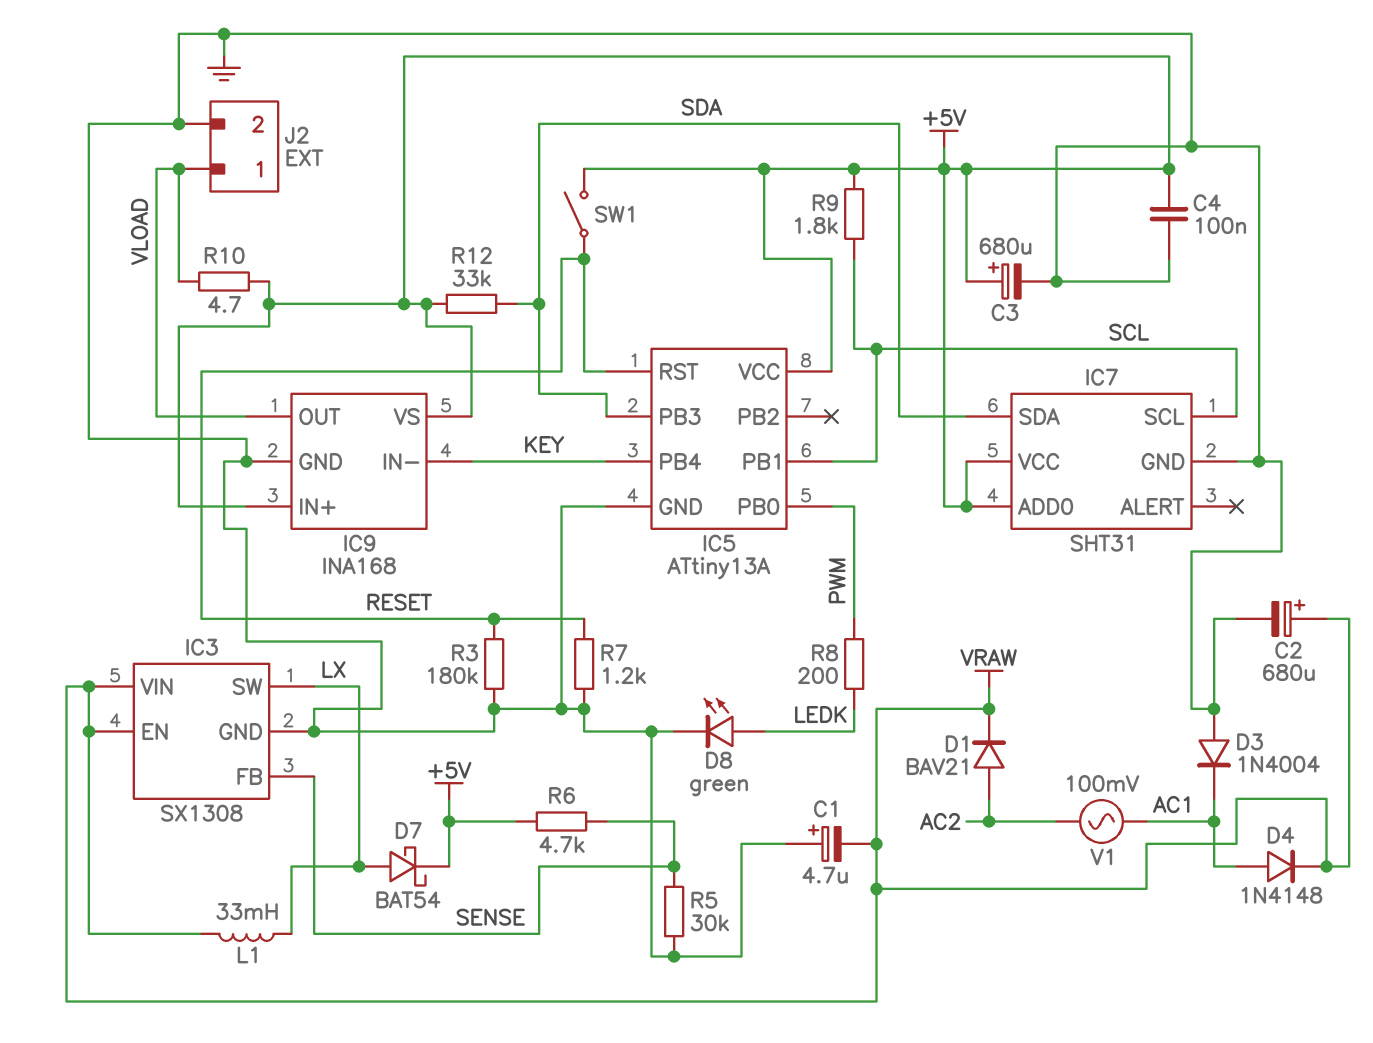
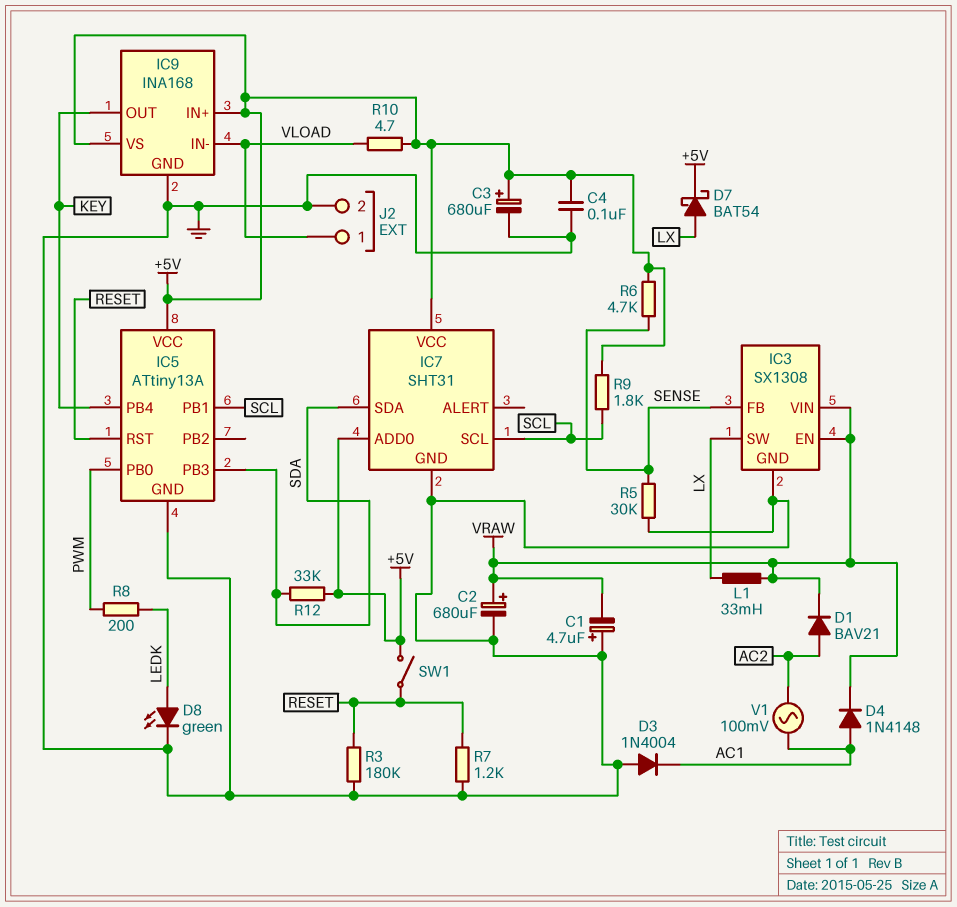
IC9 pin IN-: KEY -> VLOAD
IC9 pin OUT: VLOAD -> KEY

